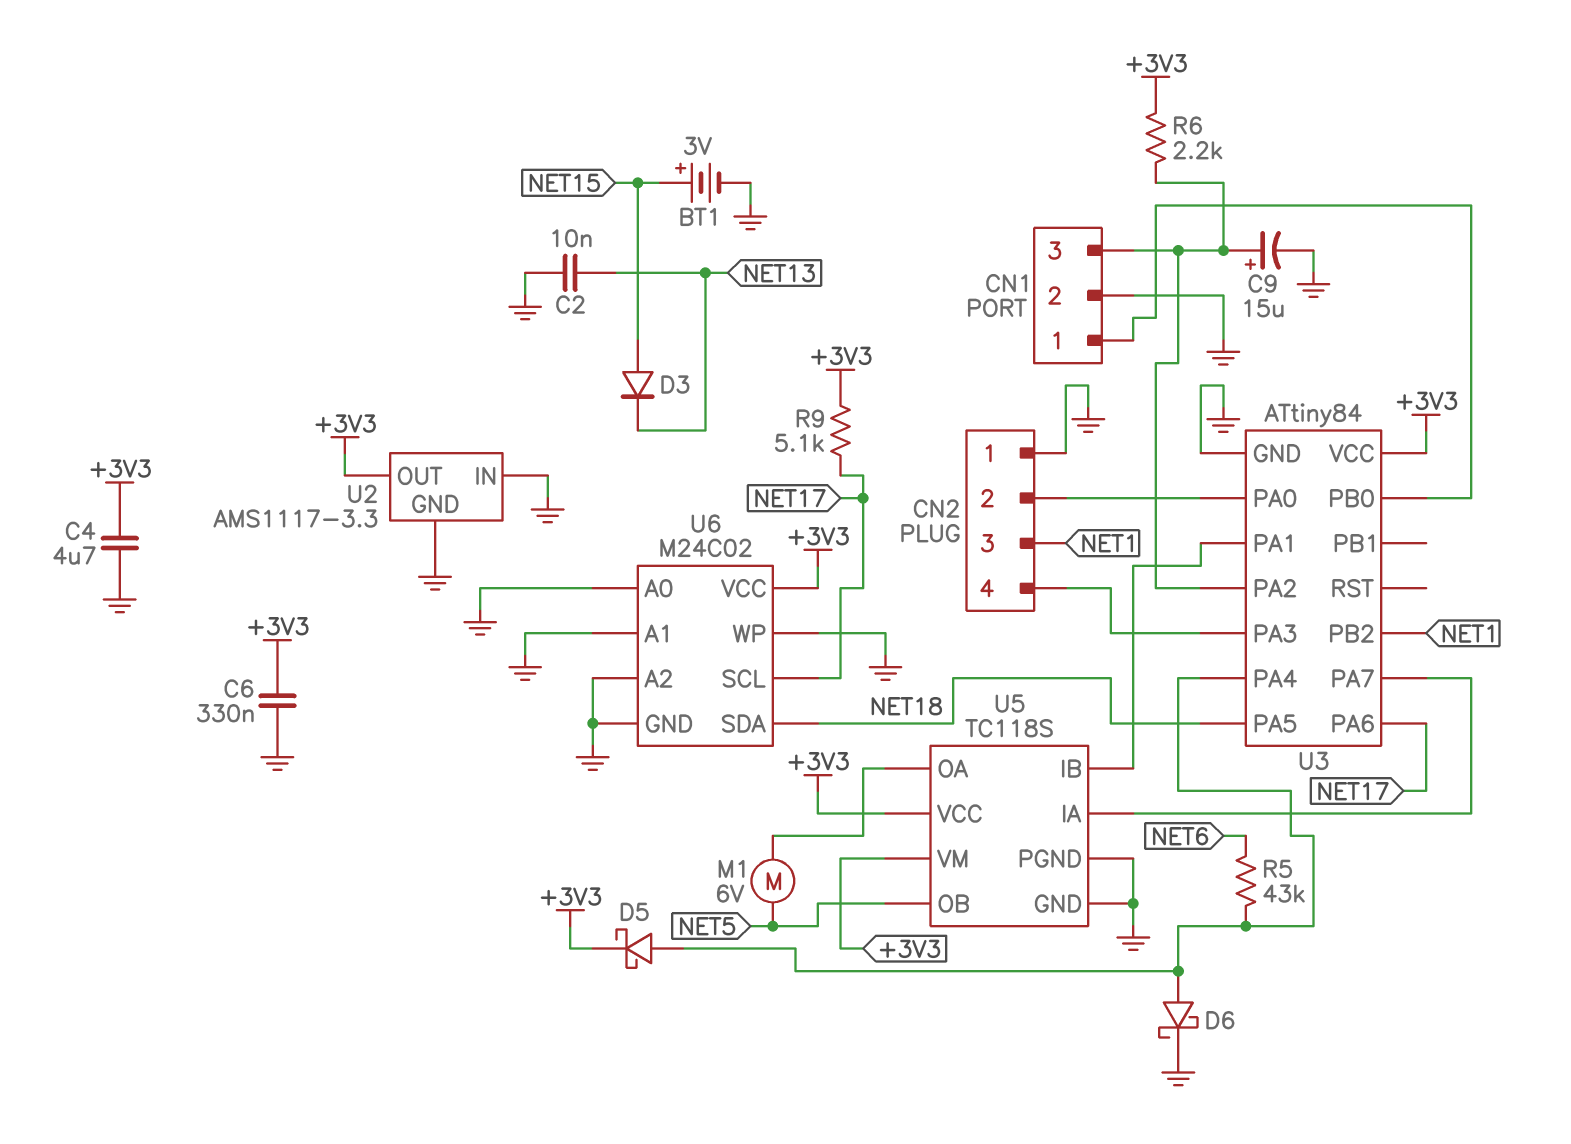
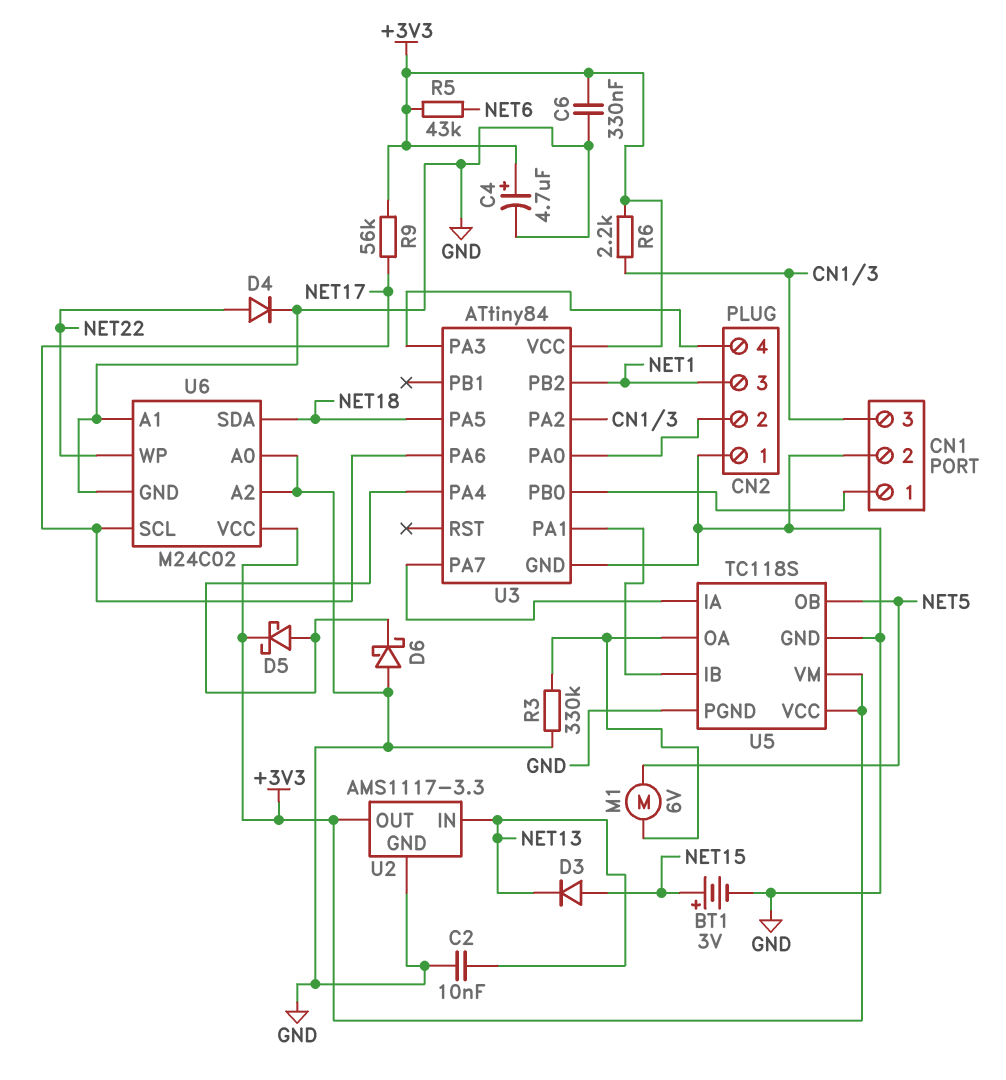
C4: 4.7uF (+3V3, GND) -> 4.7uF (plus +3V3, minus GND)
C9: 15uF (plus CN1/3, minus GND) -> none
D4: none -> diode (A NET22, K GND)
D6: schottky (A U3/PA4, K GND) -> schottky (A GND, K U3/PA4)
R3: none -> 330k (GND, U5/OA)
R5: 43k (NET6, U3/PA4) -> 43k (+3V3, NET6)
R9: 5.1k (+3V3, NET17) -> 56k (+3V3, NET17)
U2 pin IN: GND -> NET13
U6 pin WP: GND -> NET22

